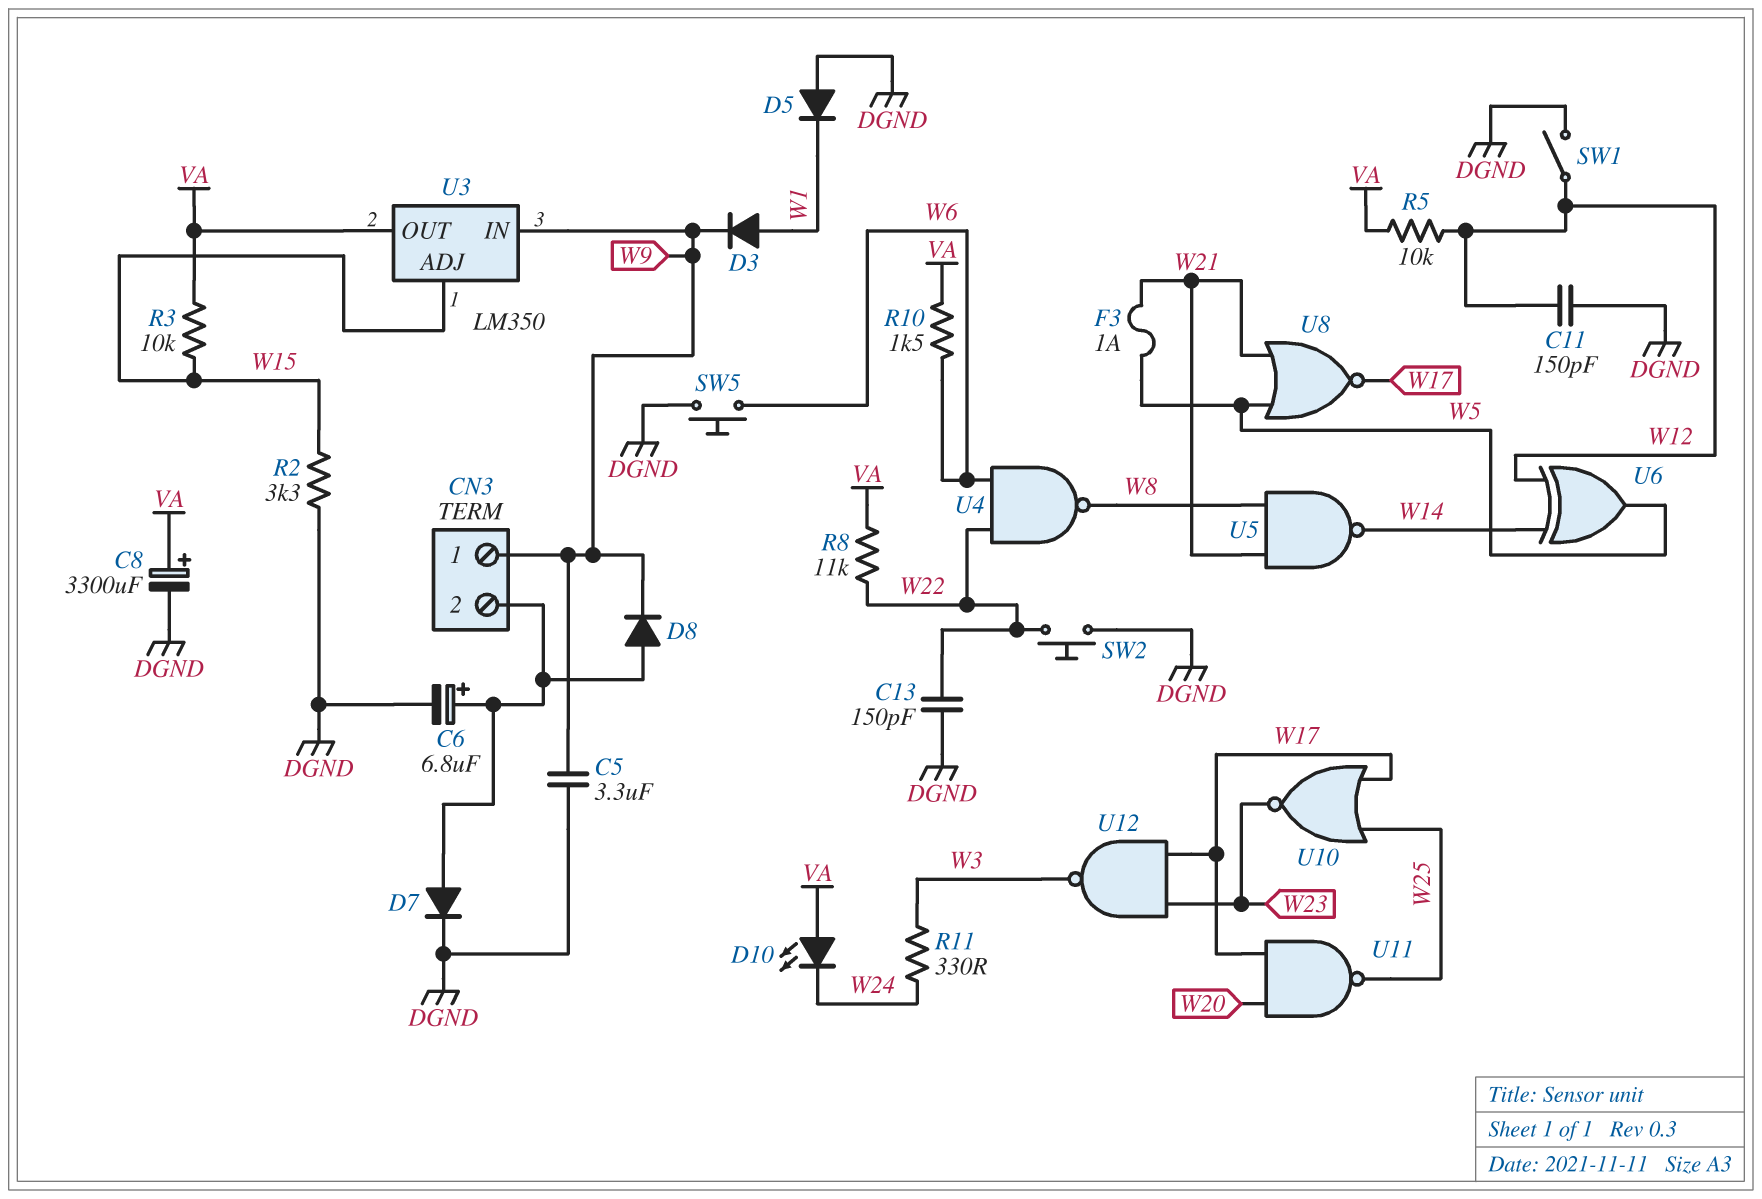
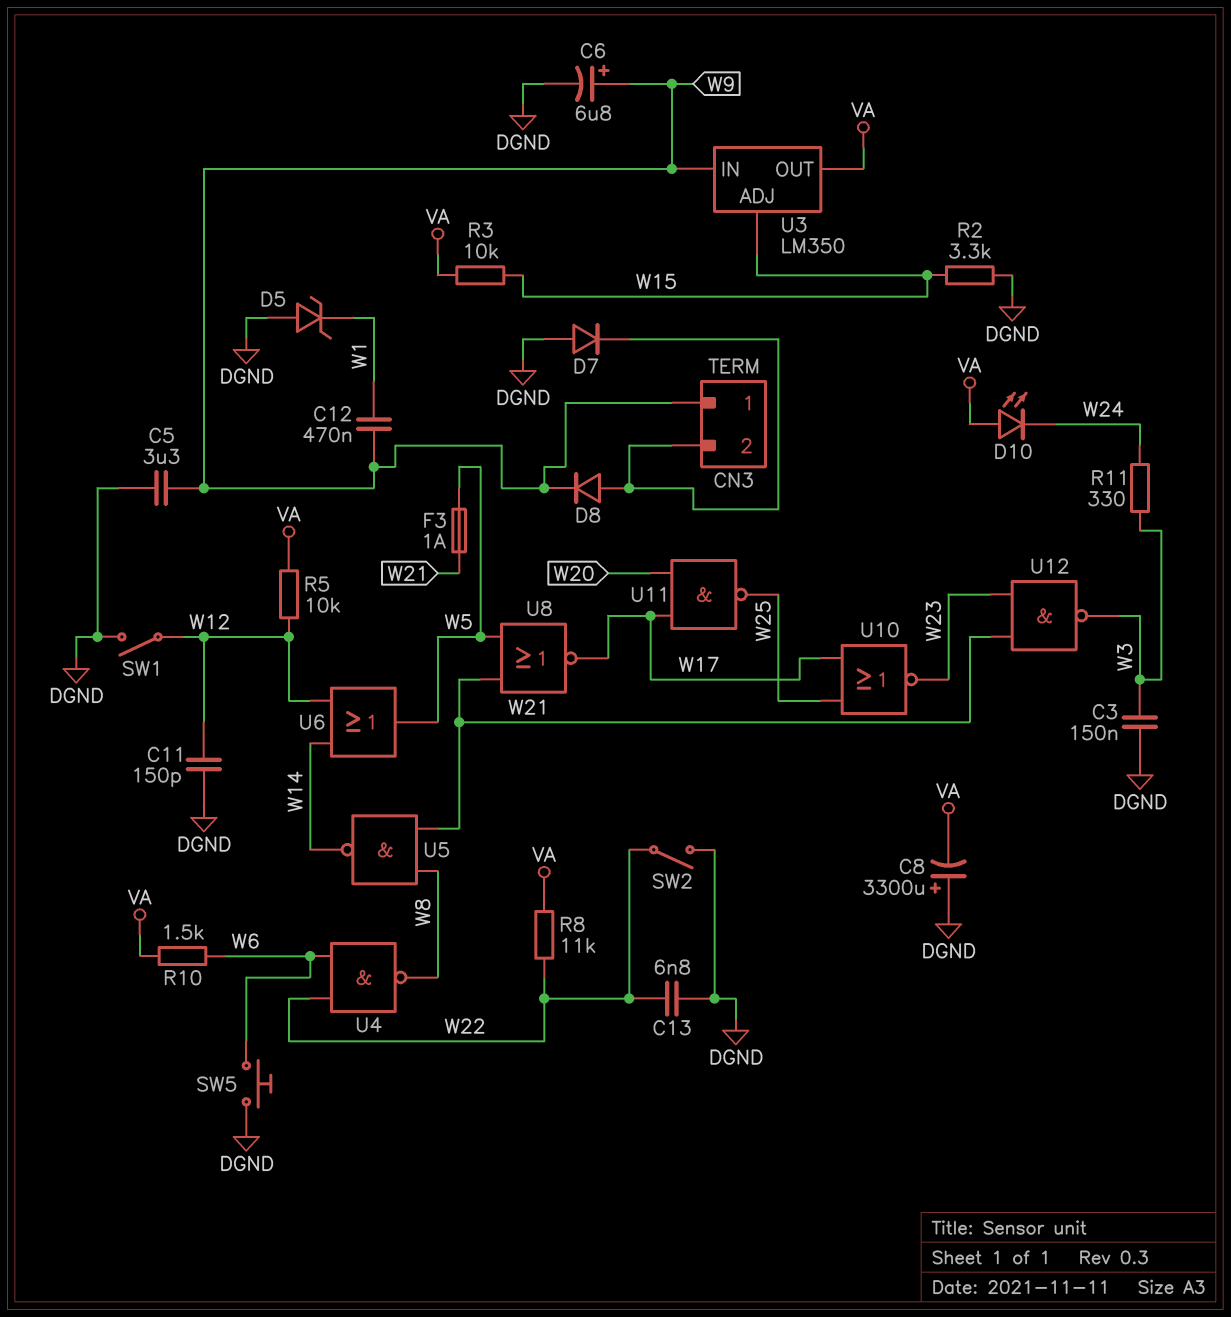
C3: none -> 150nF (DGND, W3)
C6: 6.8uF (plus CN3/2, minus DGND) -> 6.8uF (plus W9, minus DGND)
C8: 3300uF (plus VA, minus DGND) -> 3300uF (plus DGND, minus VA)
C12: none -> 470nF (W1, W9)
C13: 150pF (DGND, W22) -> 6.8nF (DGND, W22)
D3: diode (A W1, K W9) -> none
D5: diode (A DGND, K W1) -> zener (A DGND, K W1)
D7: diode (A CN3/2, K DGND) -> diode (A DGND, K CN3/2)
SW2: button (DGND, W22) -> switch (DGND, W22)
U6: XOR (in W12, in W14, out W5) -> OR (in W12, in W14, out W5)
U12: NAND (in W17, in W23, out W3) -> NAND (in W21, in W23, out W3)

